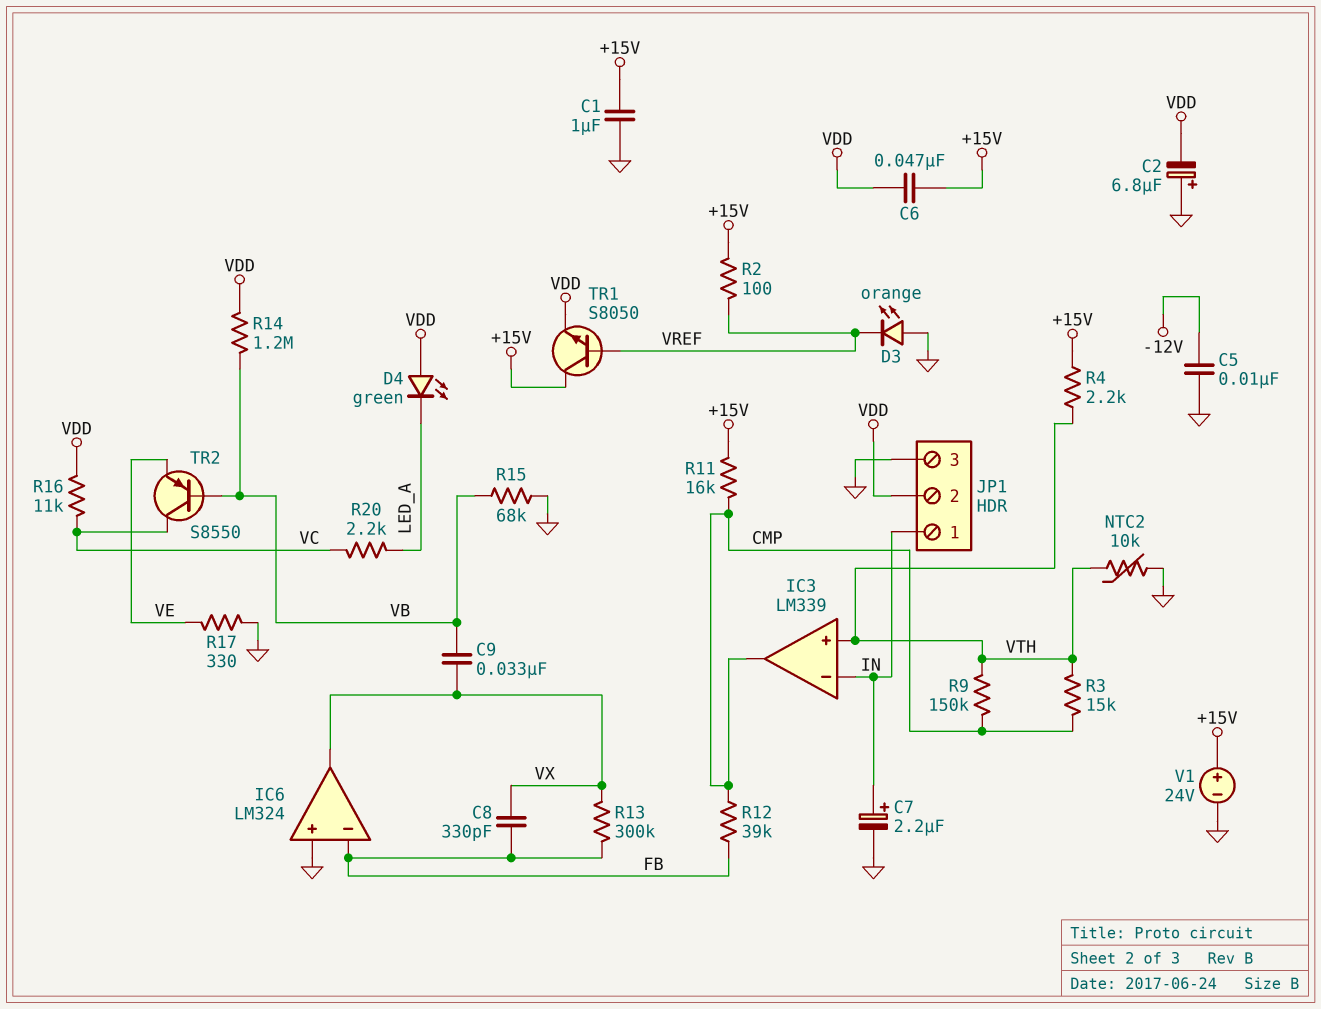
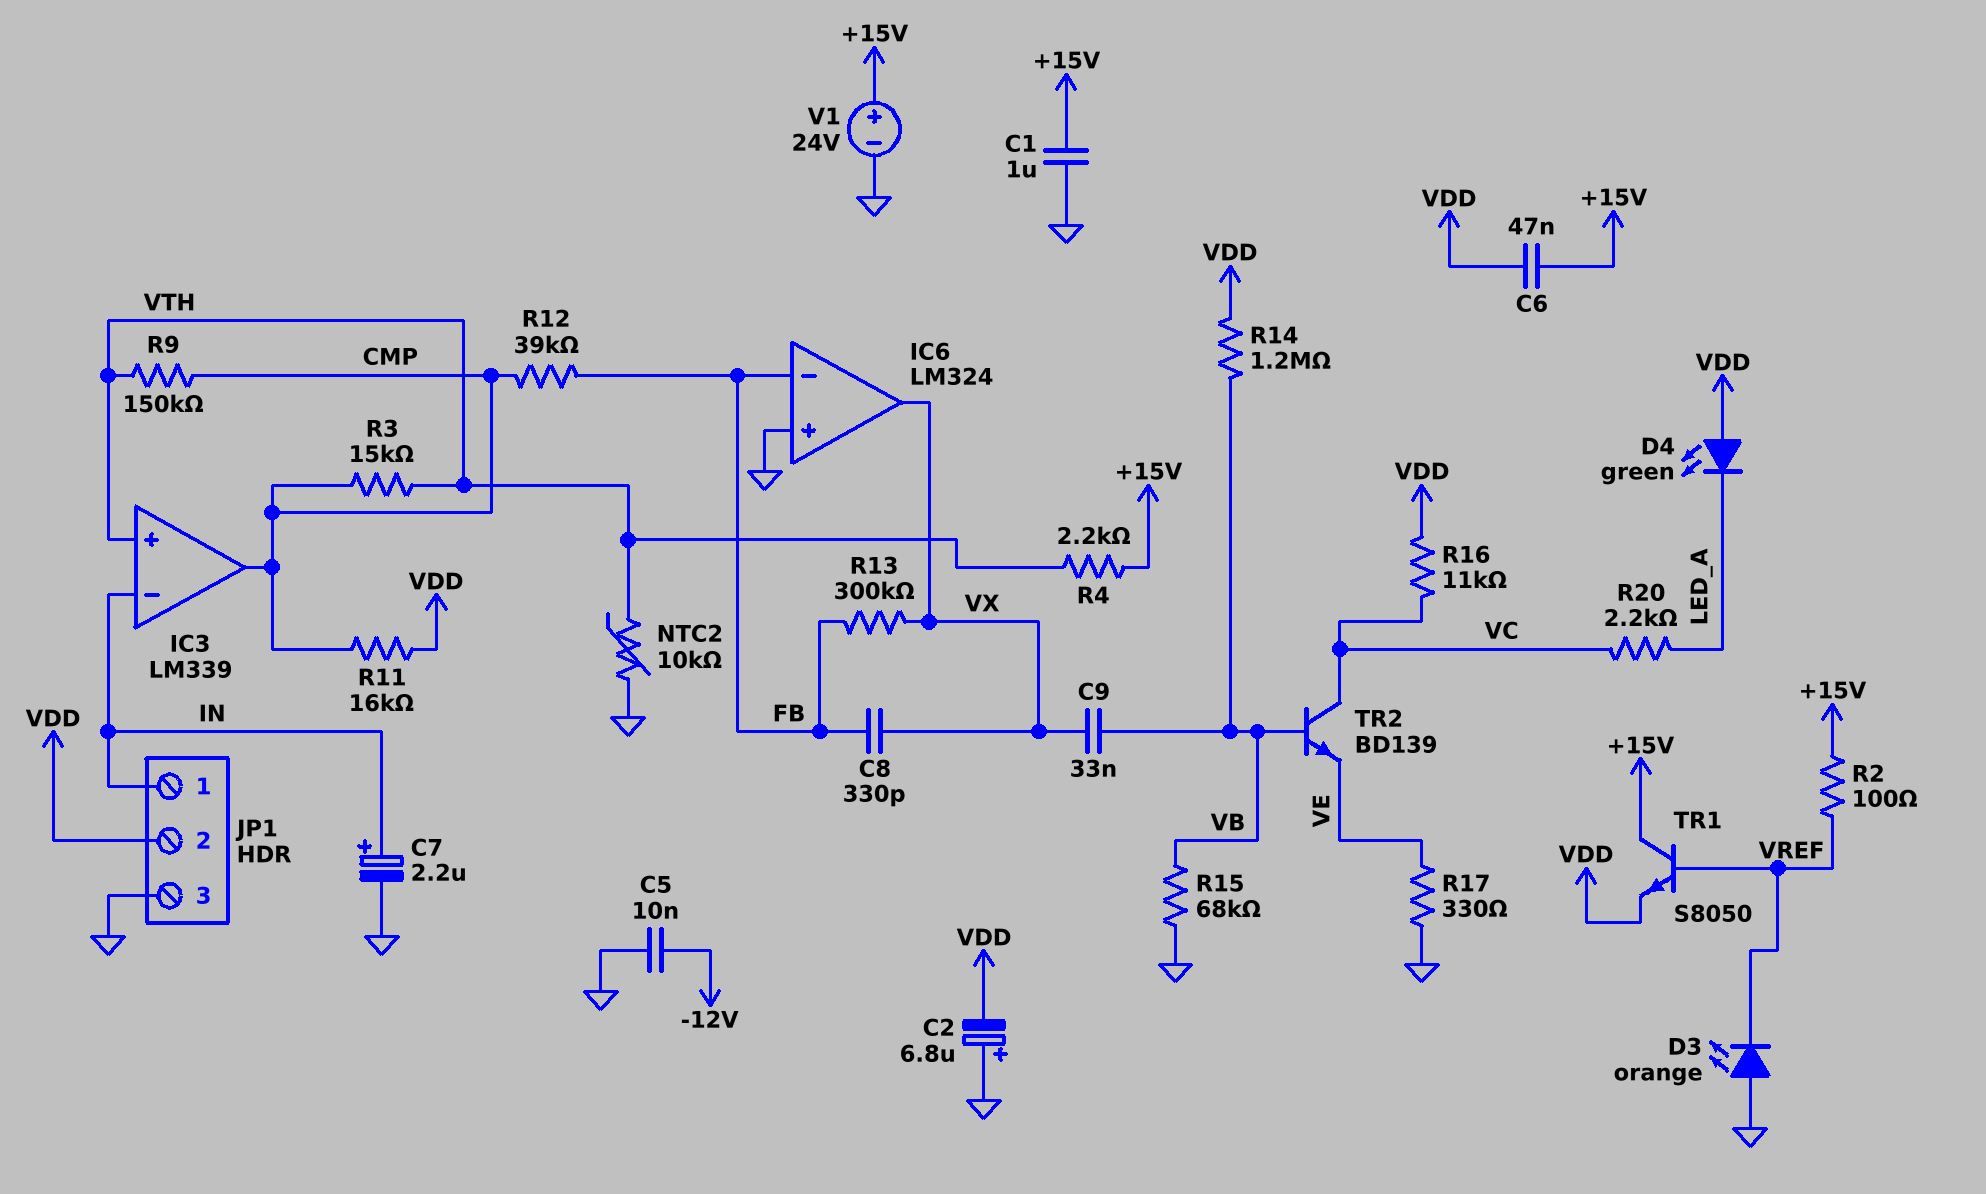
R11: 16k (+15V, CMP) -> 16k (CMP, VDD)
TR2: PNP S8550 (B VB, C VC, E VE) -> NPN BD139 (B VB, C VC, E VE)

